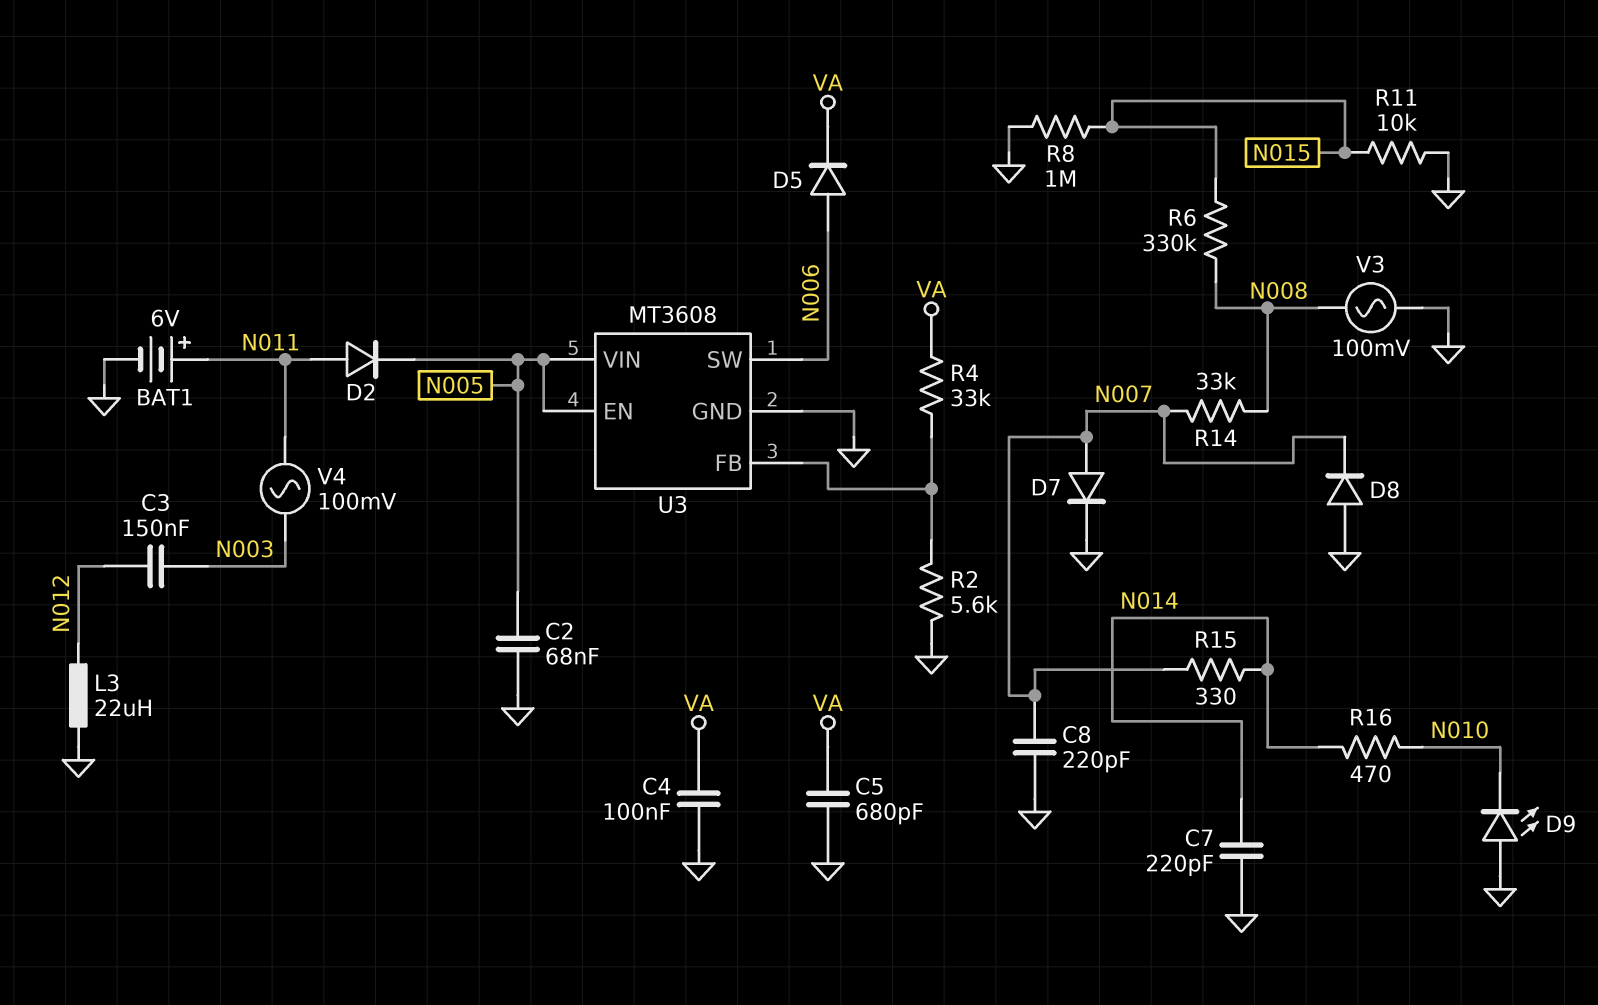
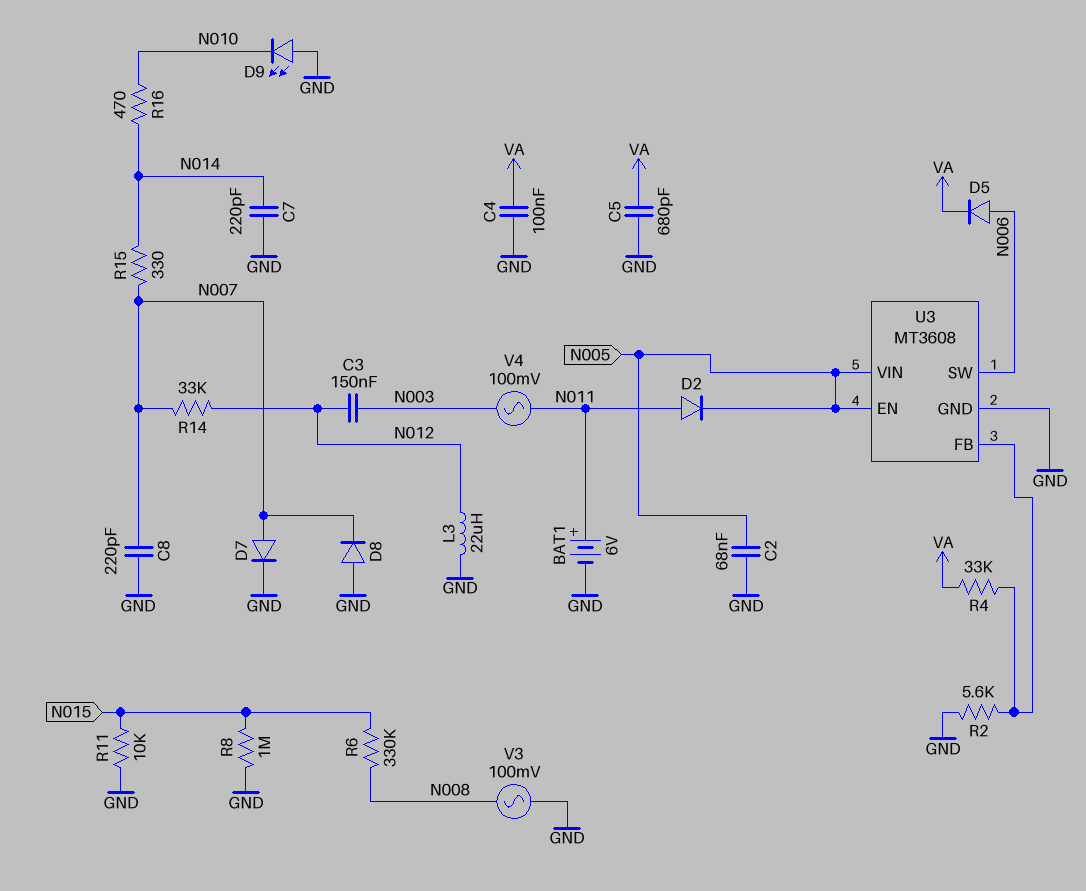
R14: 33k (N007, N008) -> 33k (N007, N012)

